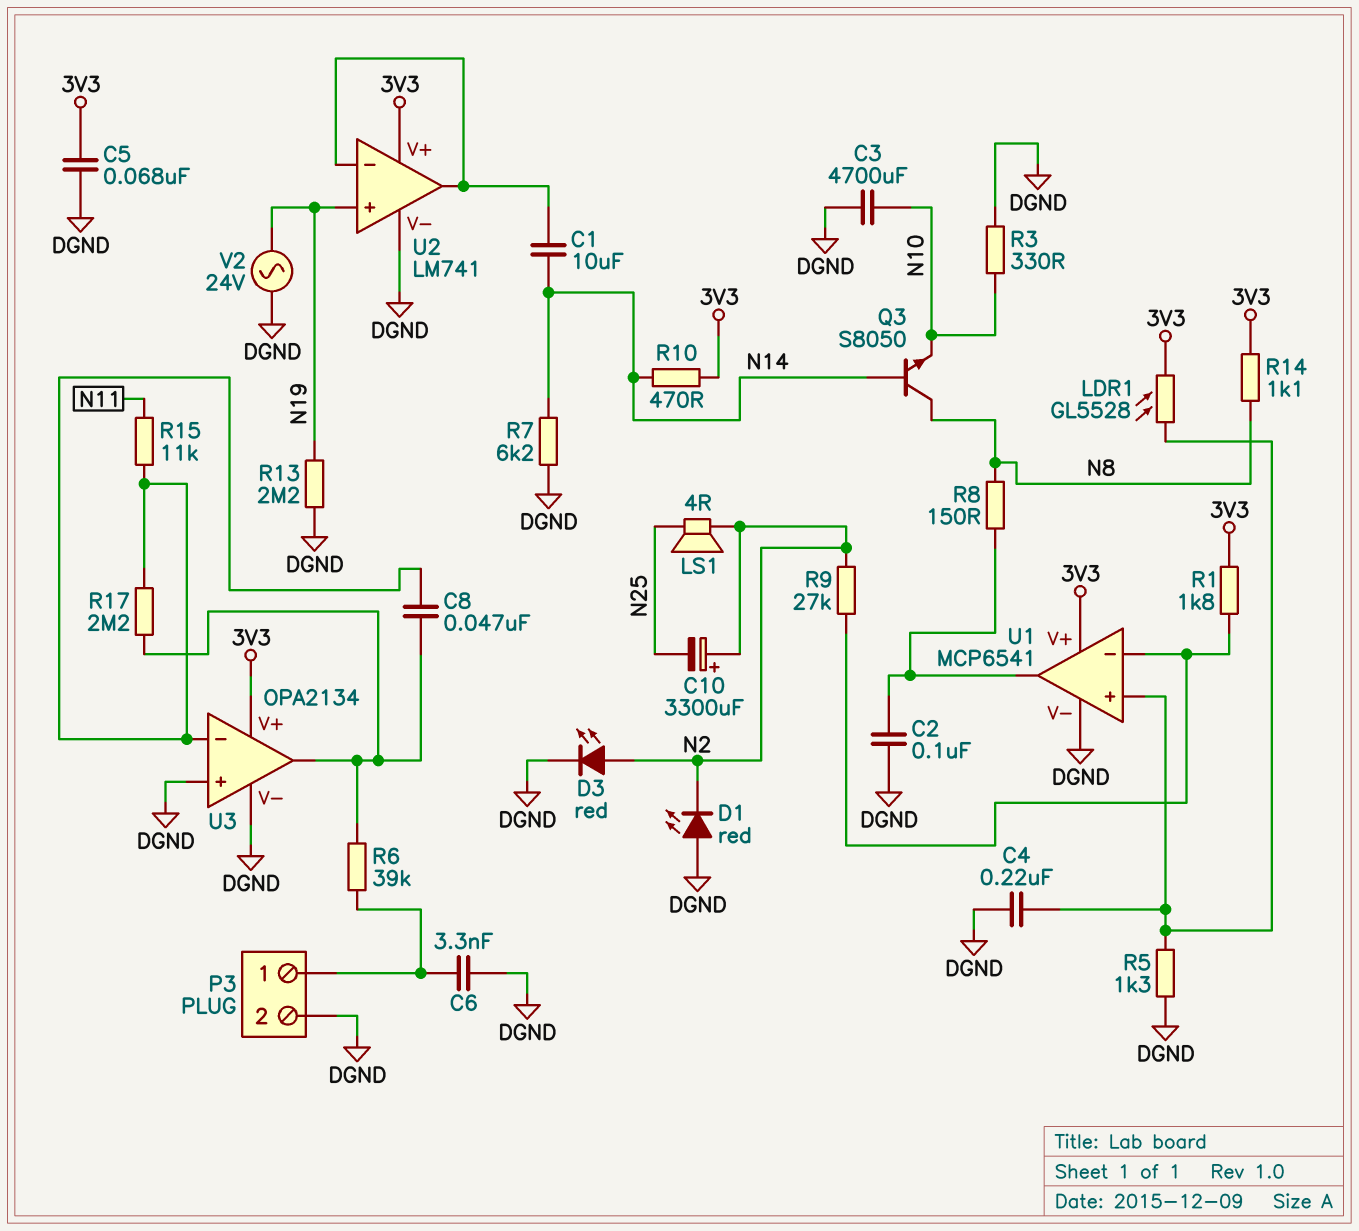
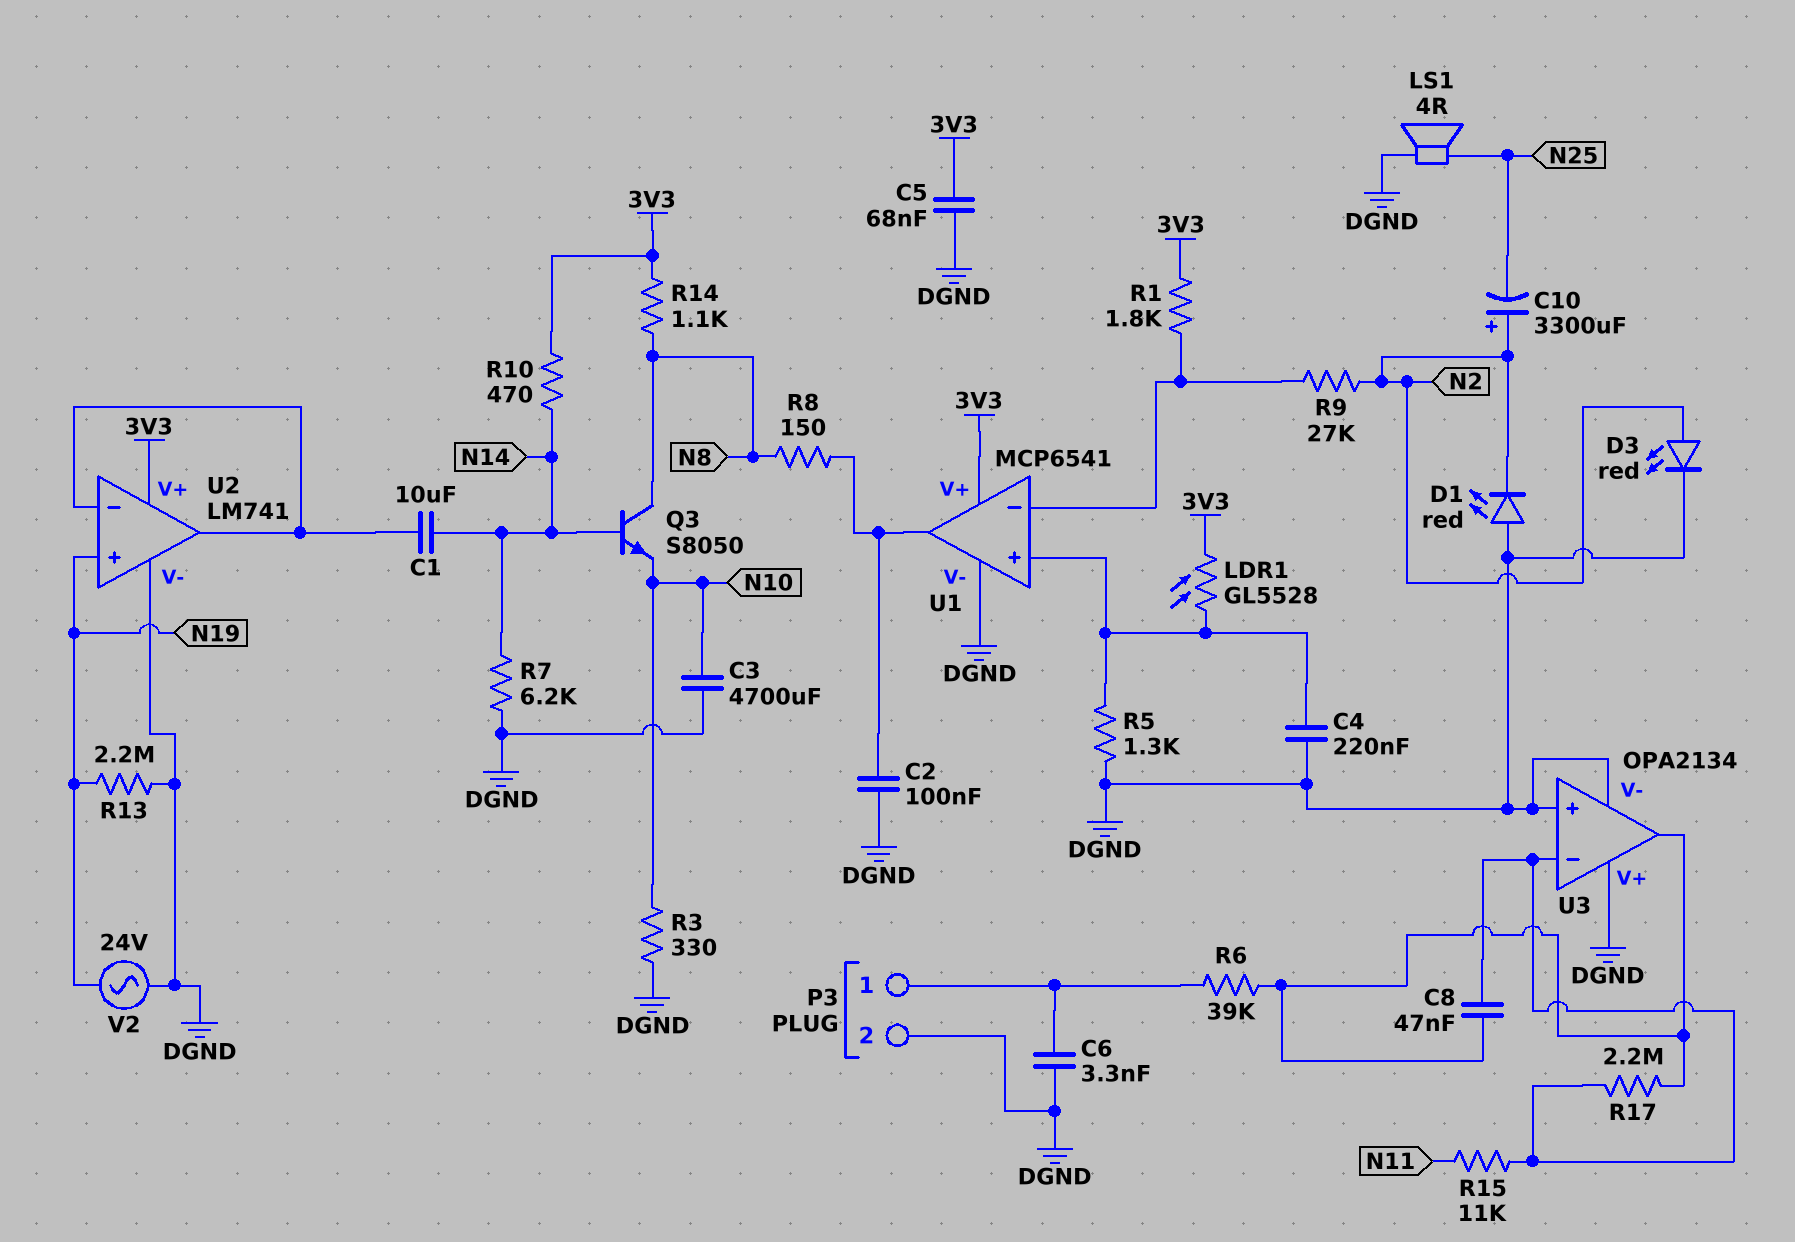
LS1: speaker 4R (N2, N25) -> speaker 4R (DGND, N25)
U3 pin V+: 3V3 -> DGND

